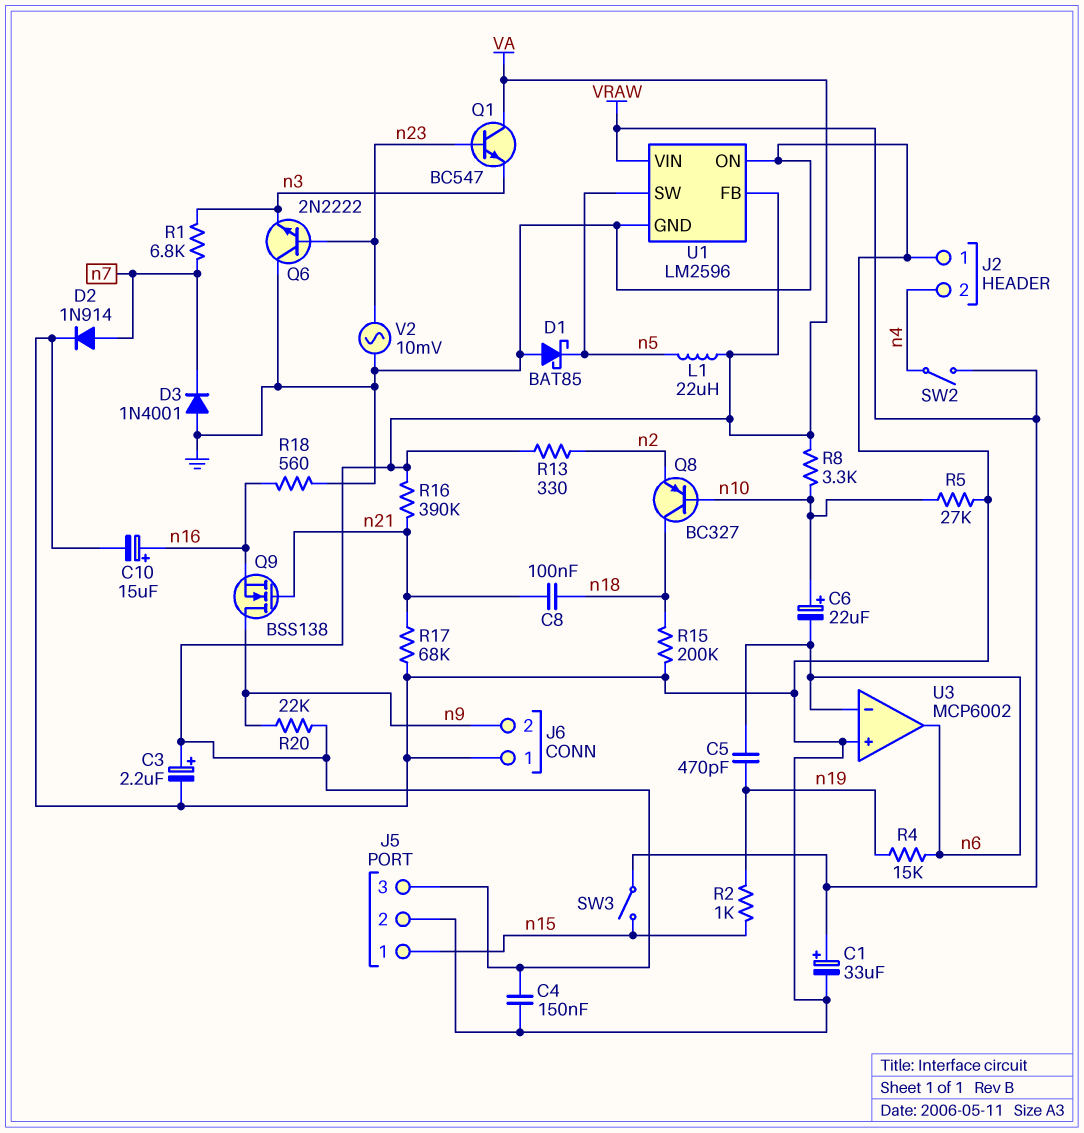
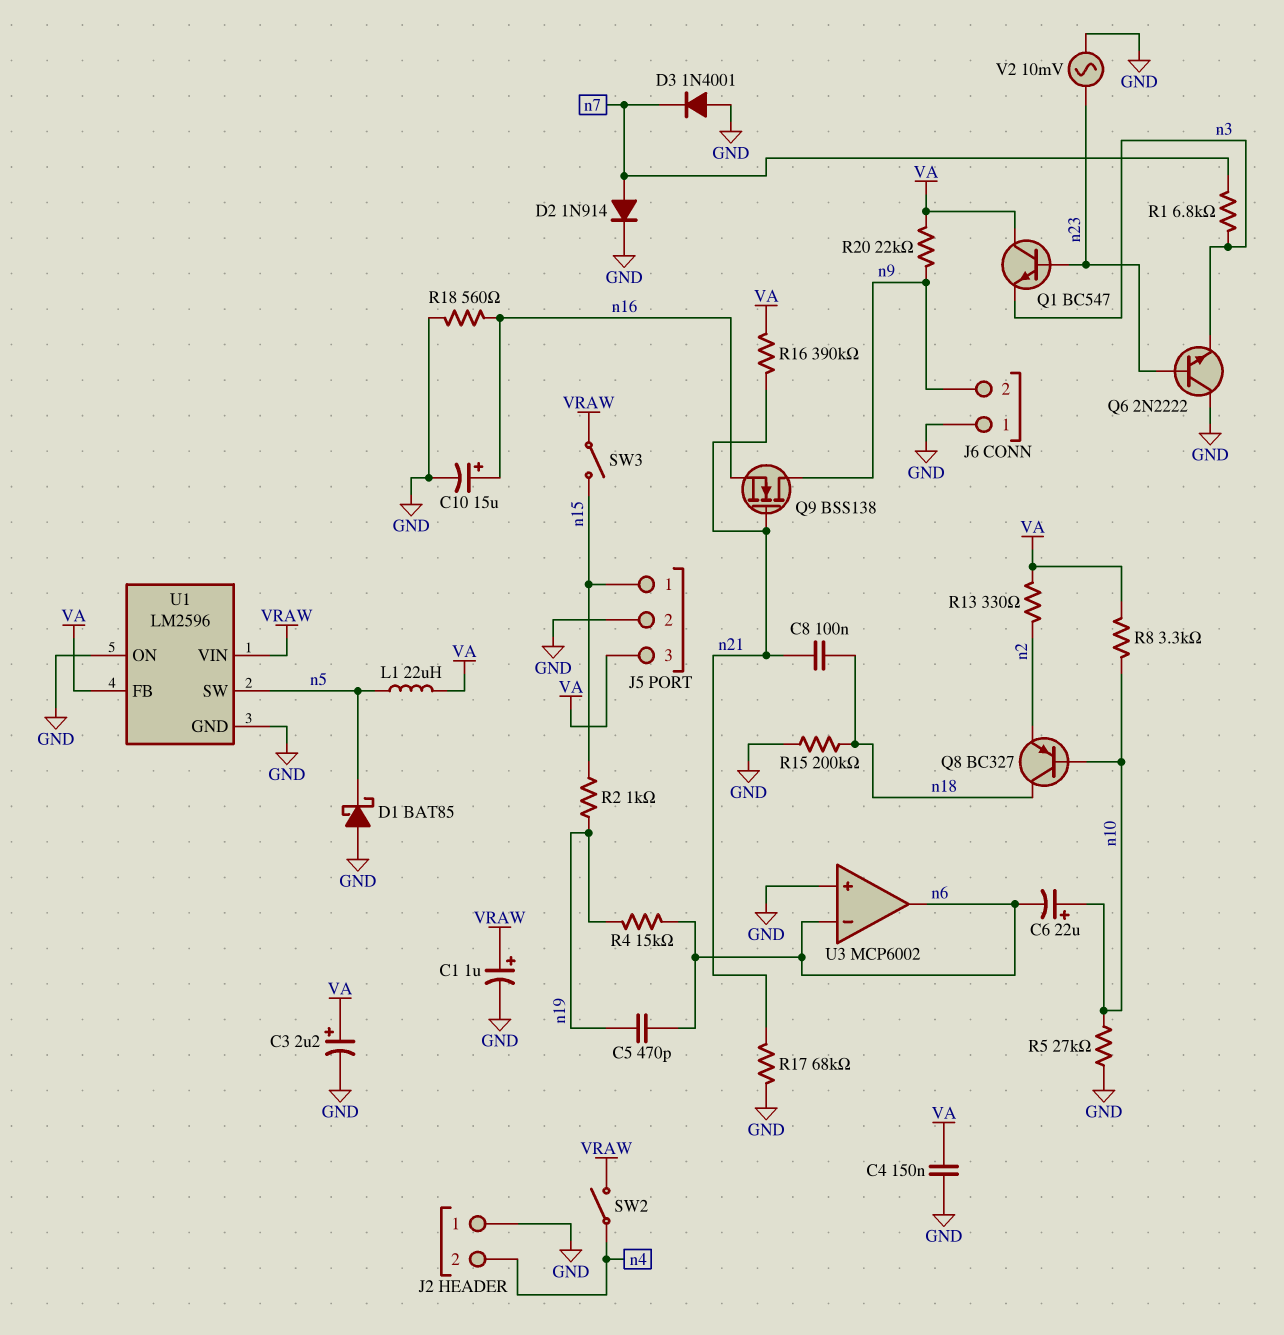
C1: 33uF (plus VRAW, minus GND) -> 1uF (plus VRAW, minus GND)

